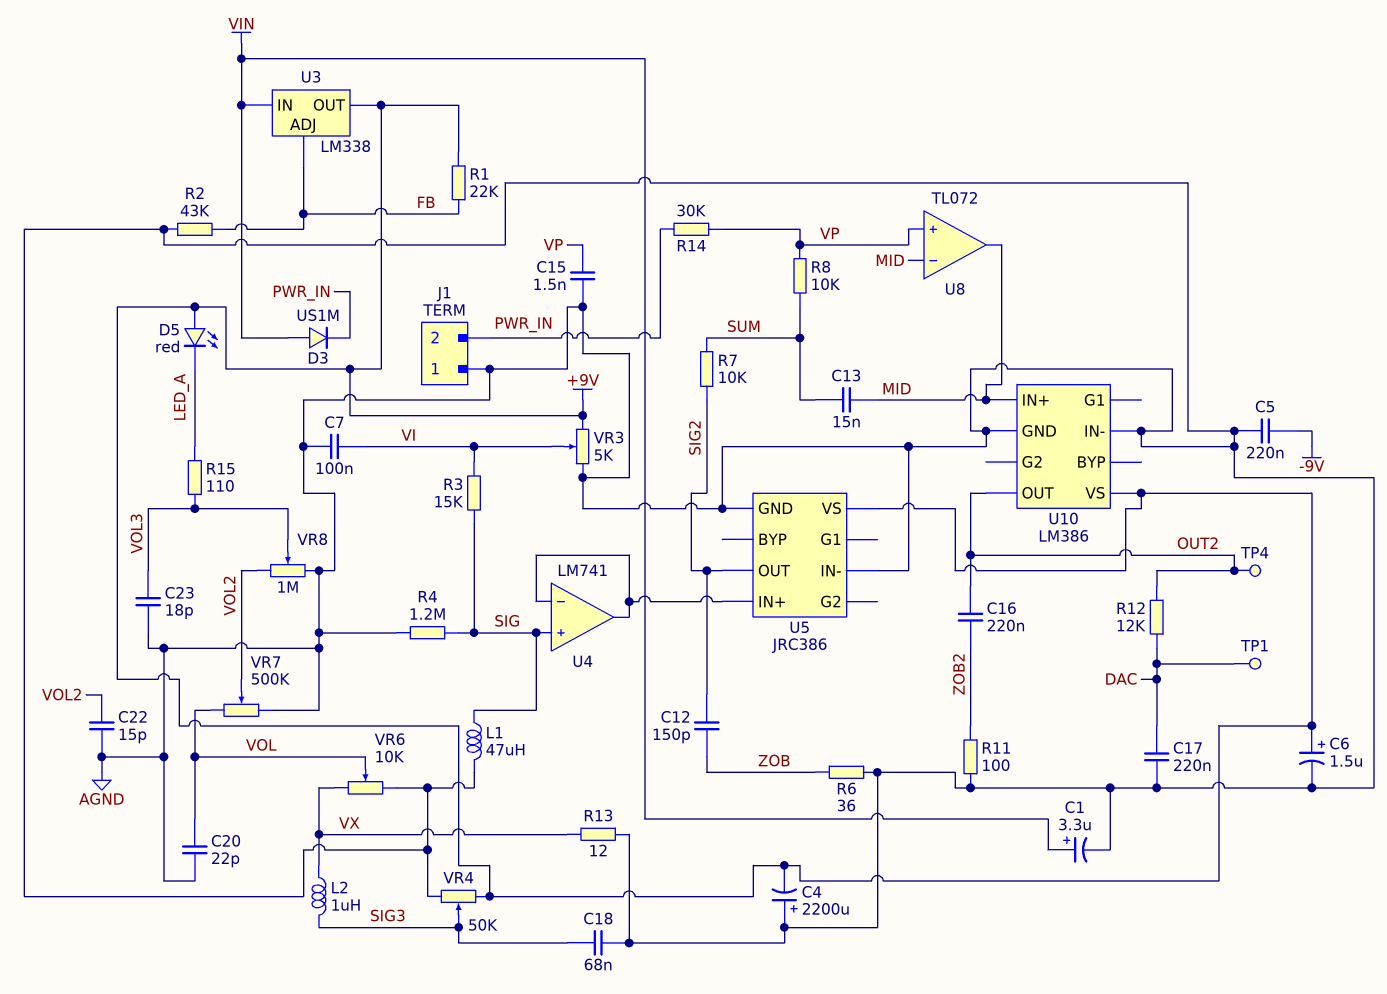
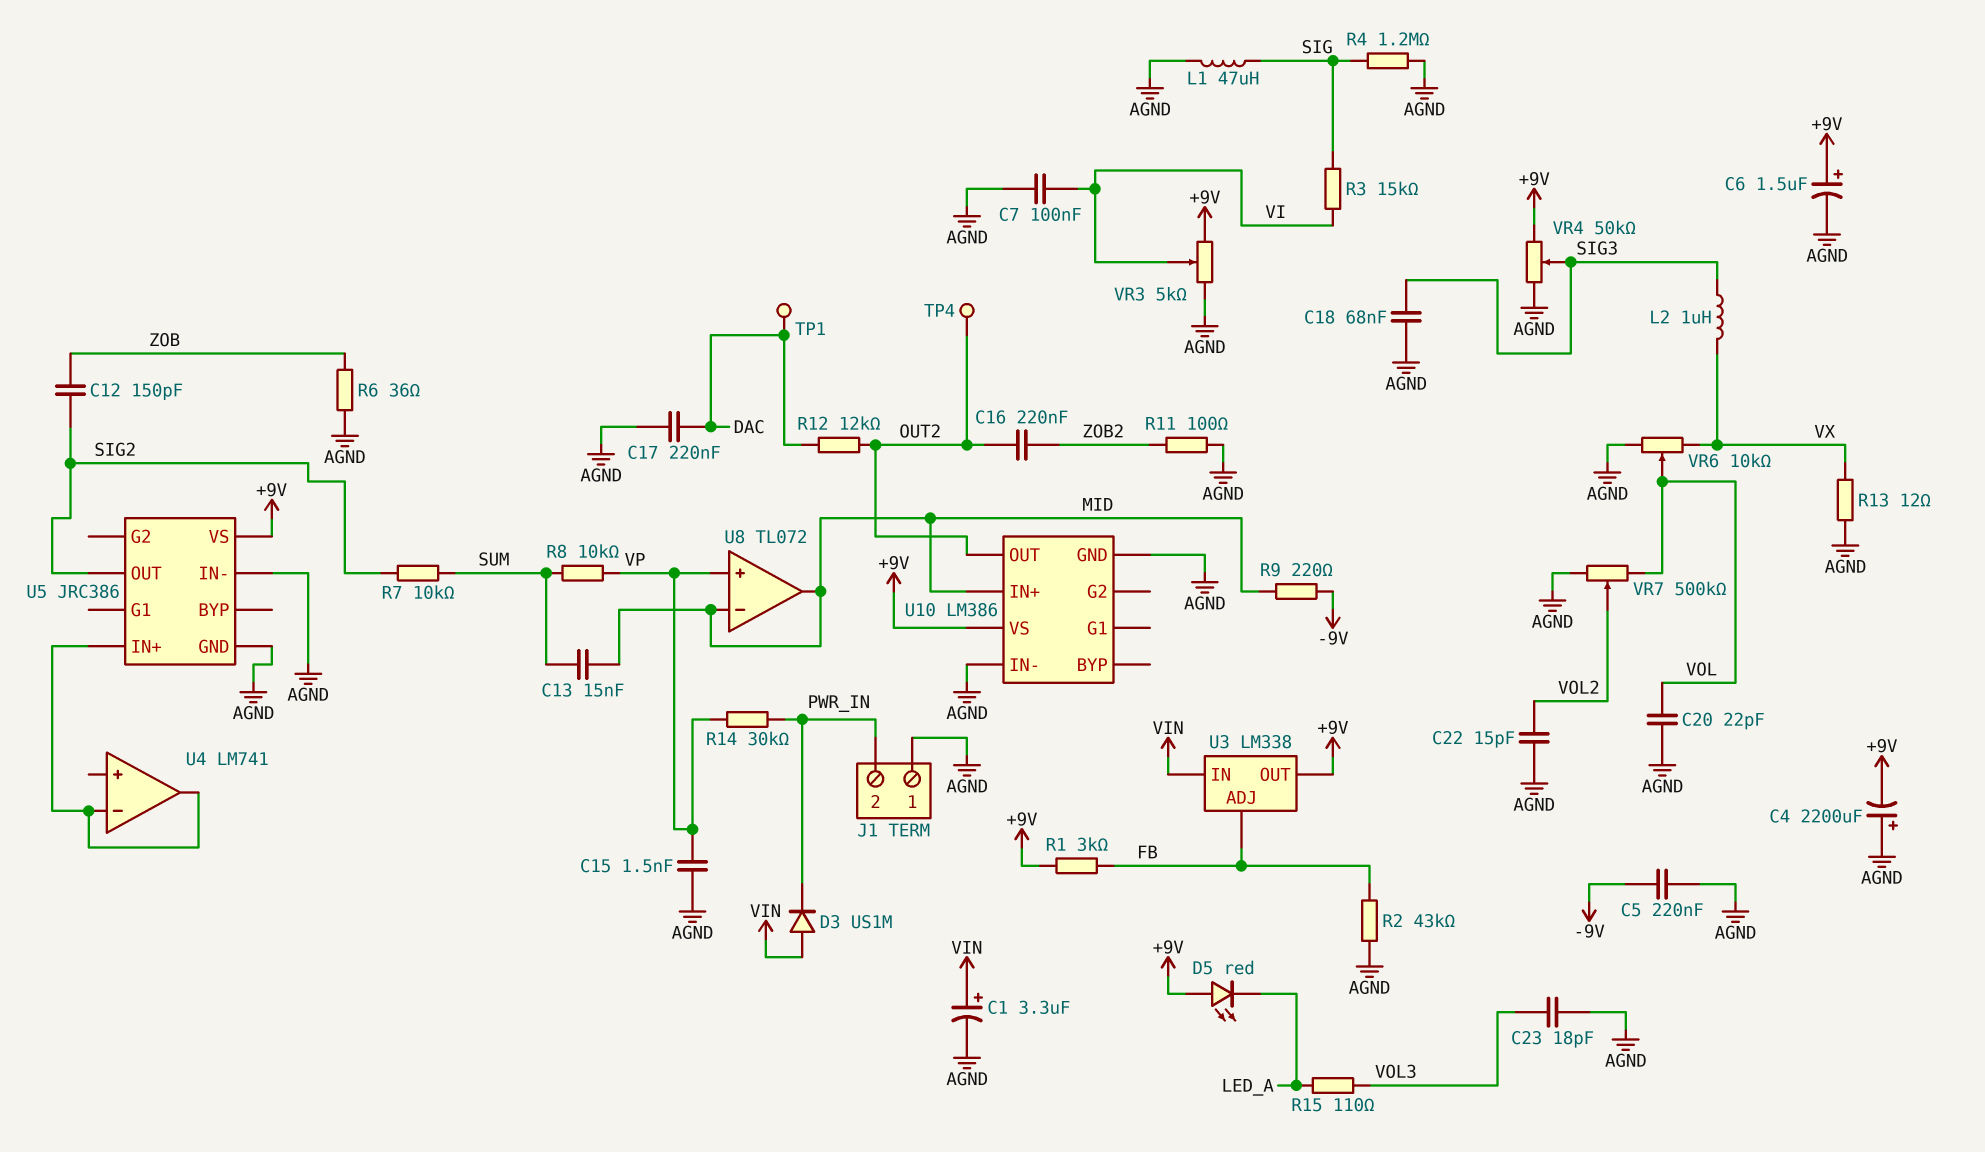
R1: 22k (+9V, FB) -> 3k (+9V, FB)
R9: none -> 220 (-9V, MID)
U4 pin in+: SIG -> none
VR8: 1M (AGND, VOL2, wiper VOL3) -> none

